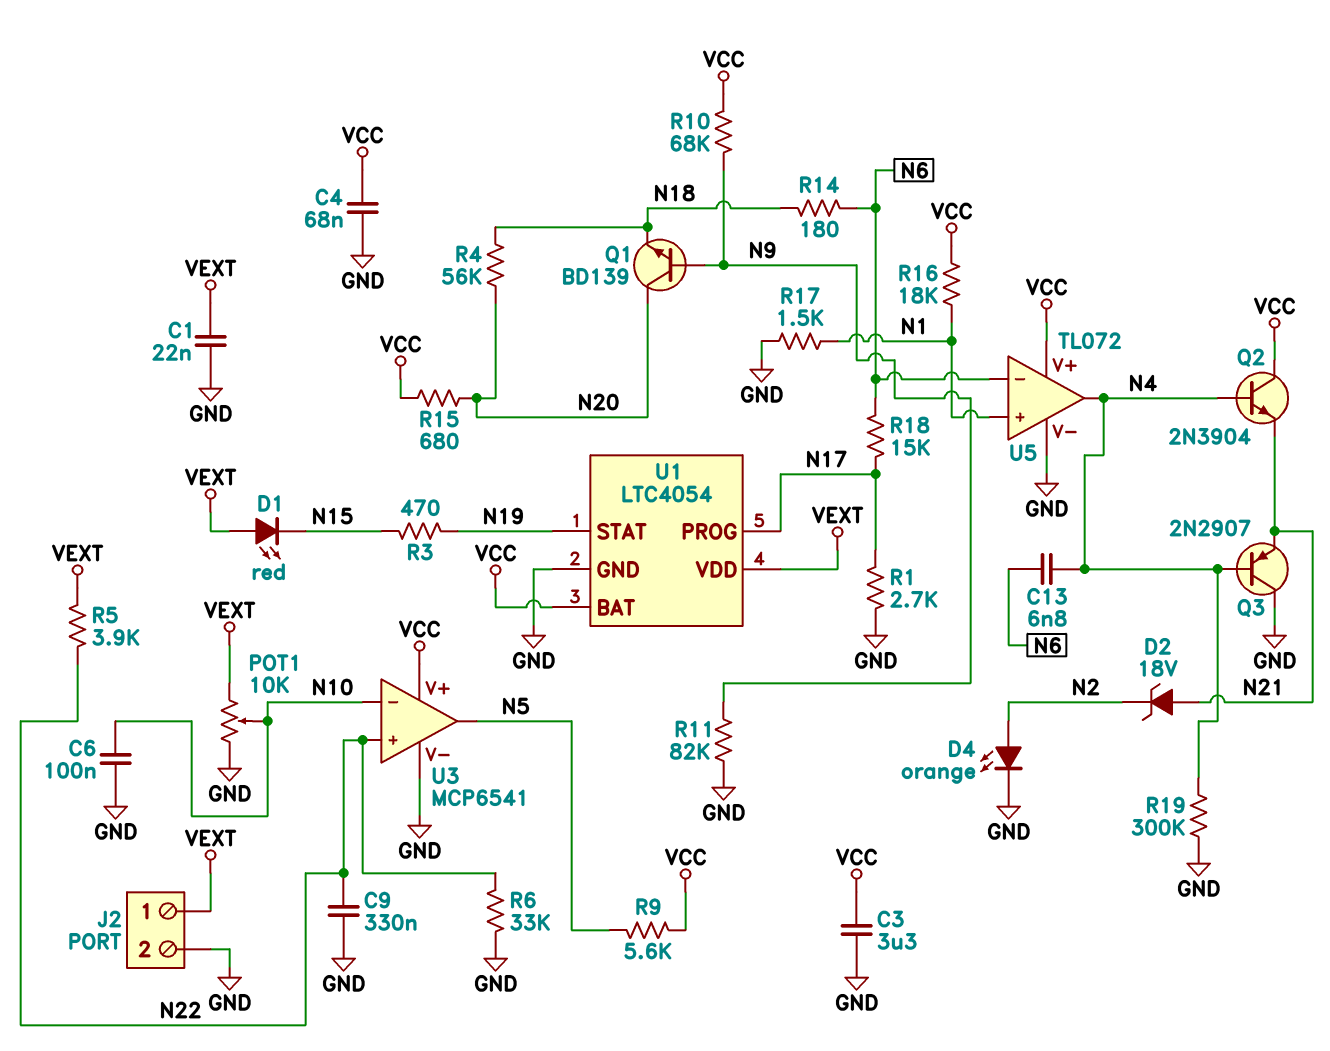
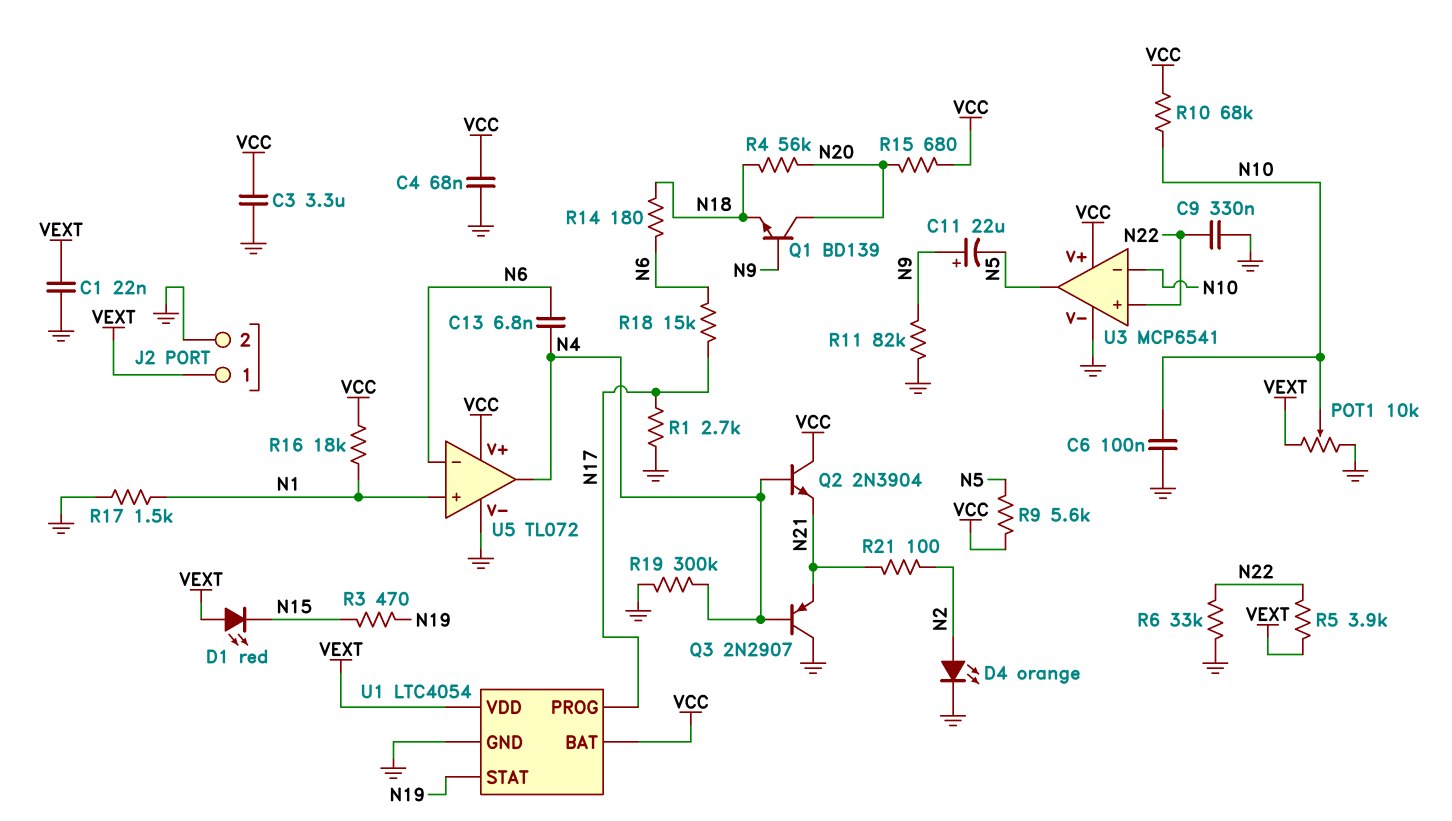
C11: none -> 22uF (plus N9, minus N5)
D2: zener 18V (A N21, K N2) -> none
R10: 68k (N9, VCC) -> 68k (N10, VCC)
R21: none -> 100 (N2, N21)

